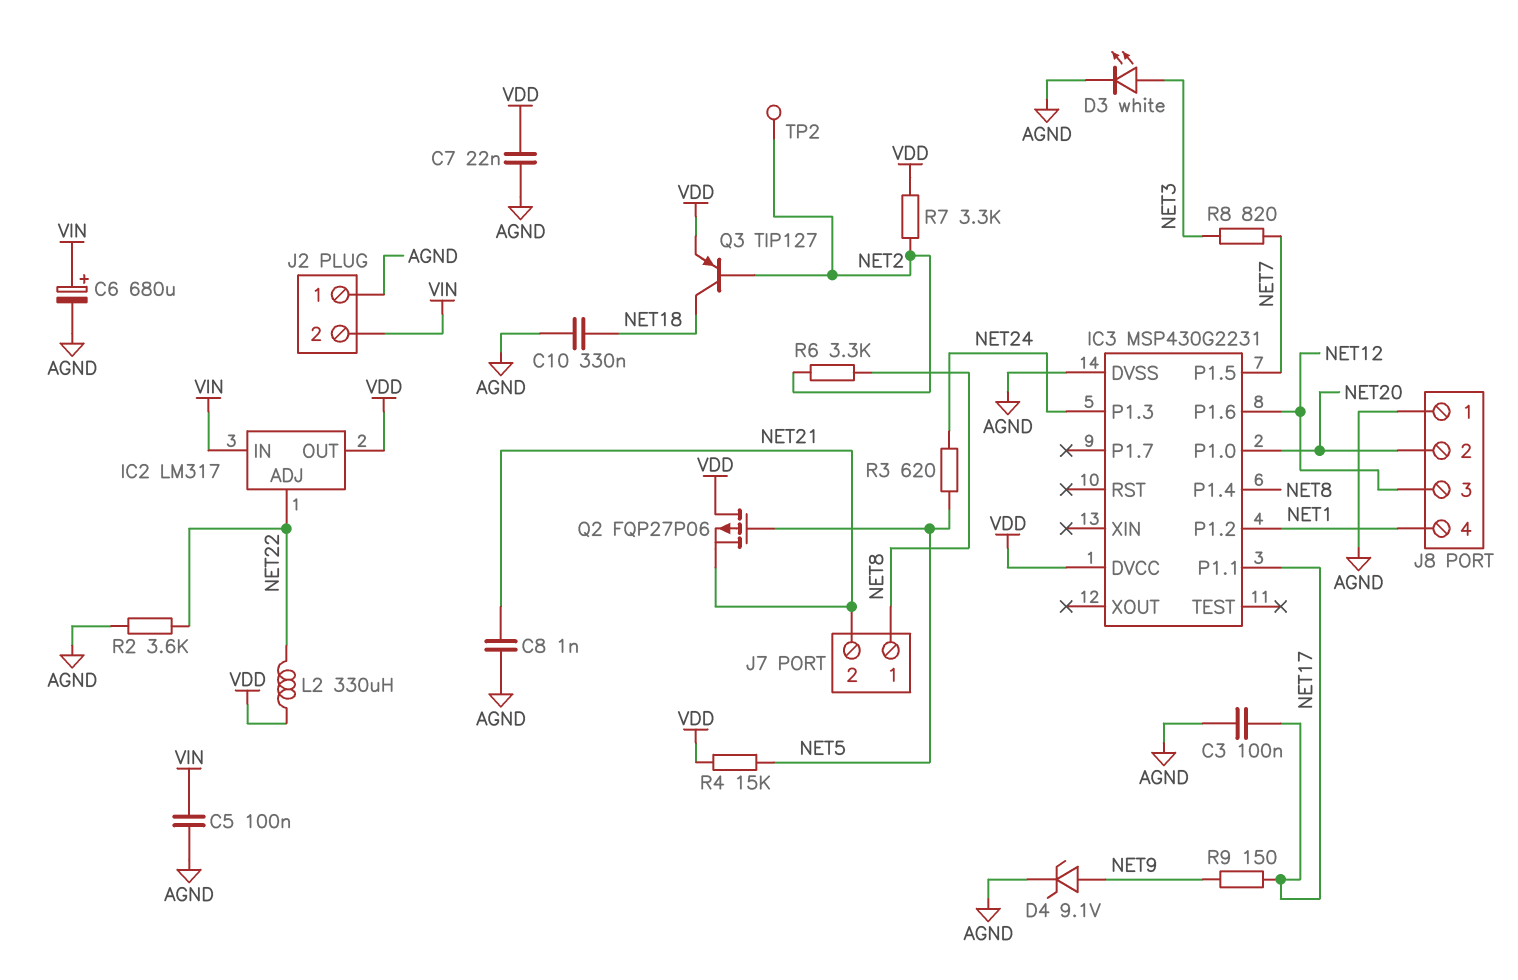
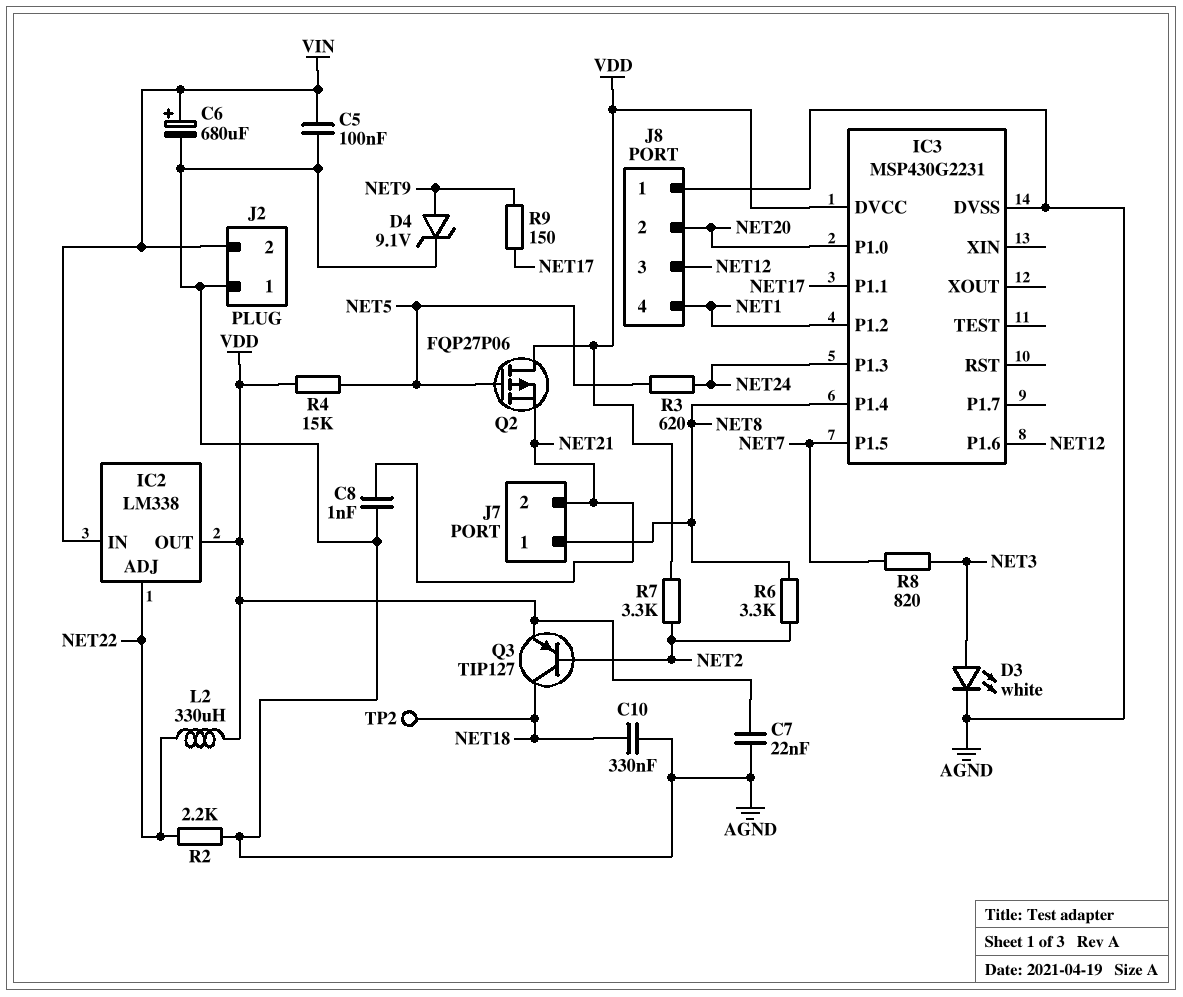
C3: 100nF (AGND, NET17) -> none
IC2: LM317 -> LM338
R2: 3.6k (AGND, NET22) -> 2.2k (AGND, NET22)
TP2: test point (NET2) -> test point (NET18)

